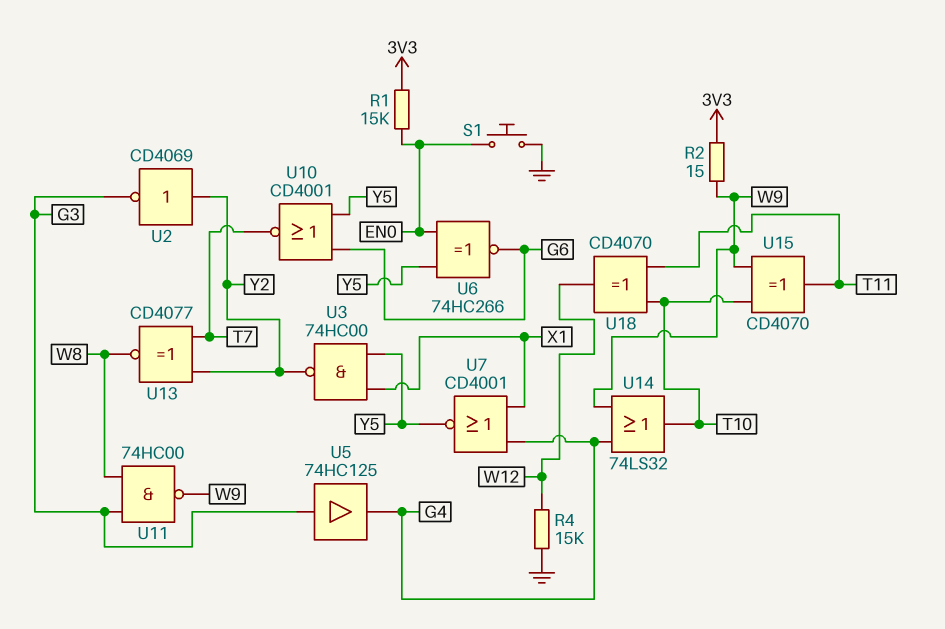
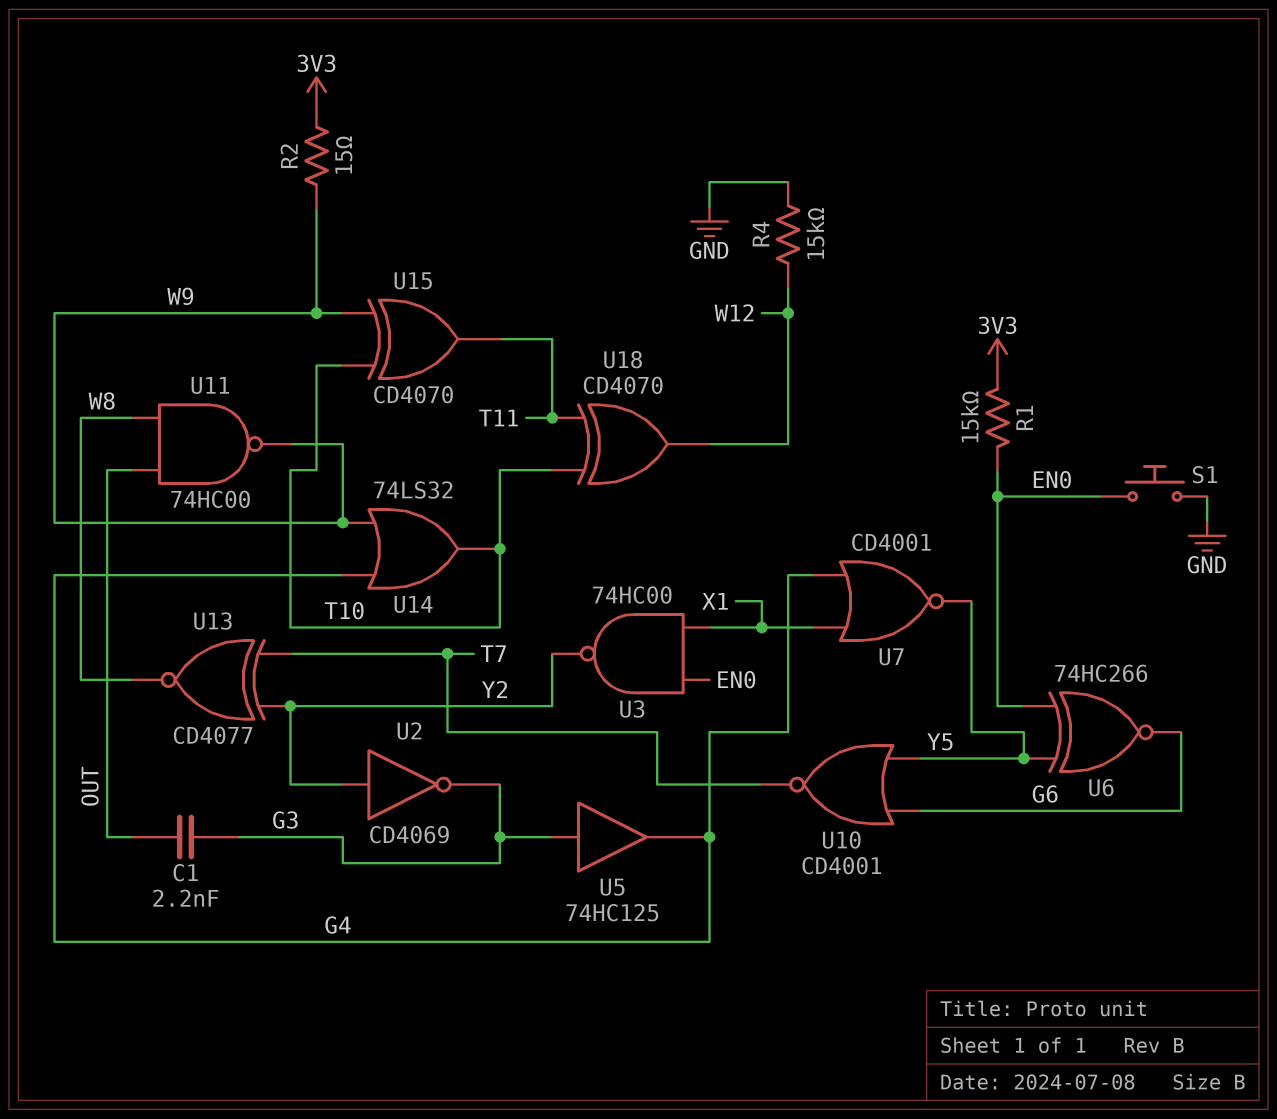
C1: none -> 2.2nF (G3, OUT)
U3: NAND 74HC00 (in X1, in Y5, out Y2) -> NAND 74HC00 (in EN0, in X1, out Y2)
U11: NAND 74HC00 (in G3, in W8, out W9) -> NAND 74HC00 (in OUT, in W8, out W9)

